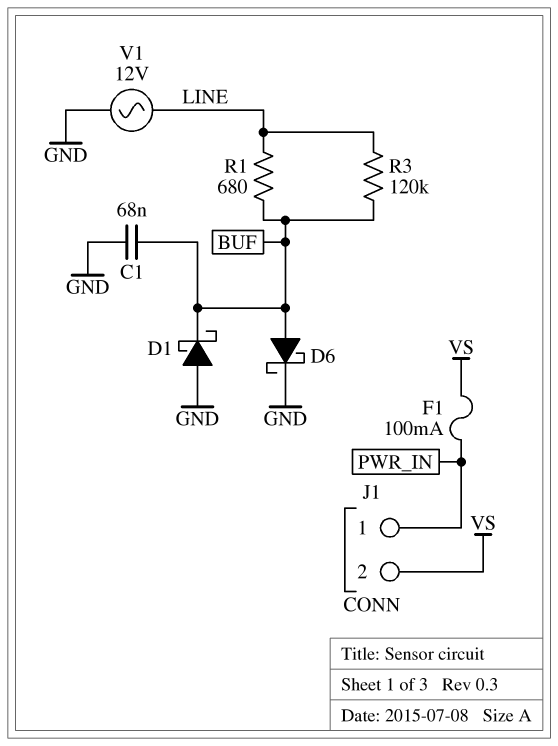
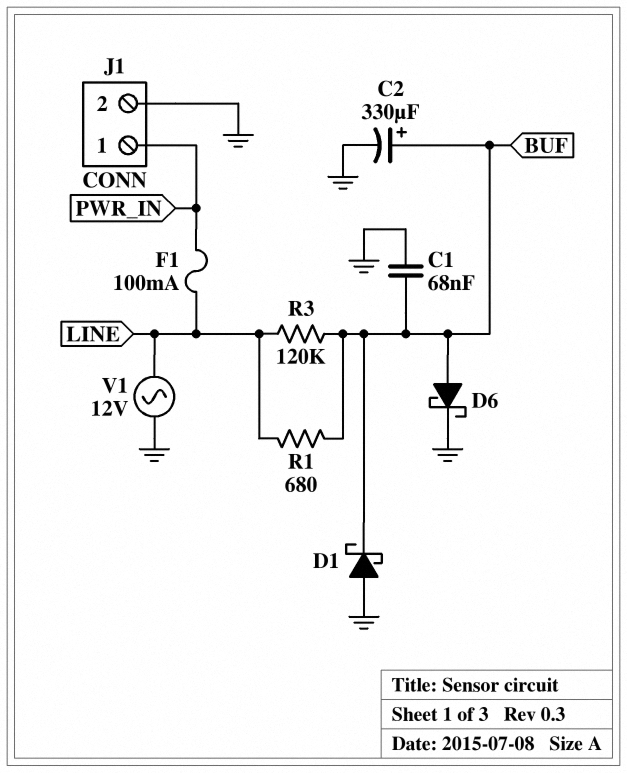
C2: none -> 330uF (plus BUF, minus GND)
F1: 100mA (PWR_IN, VS) -> 100mA (LINE, PWR_IN)
J1 pin 2: VS -> GND

